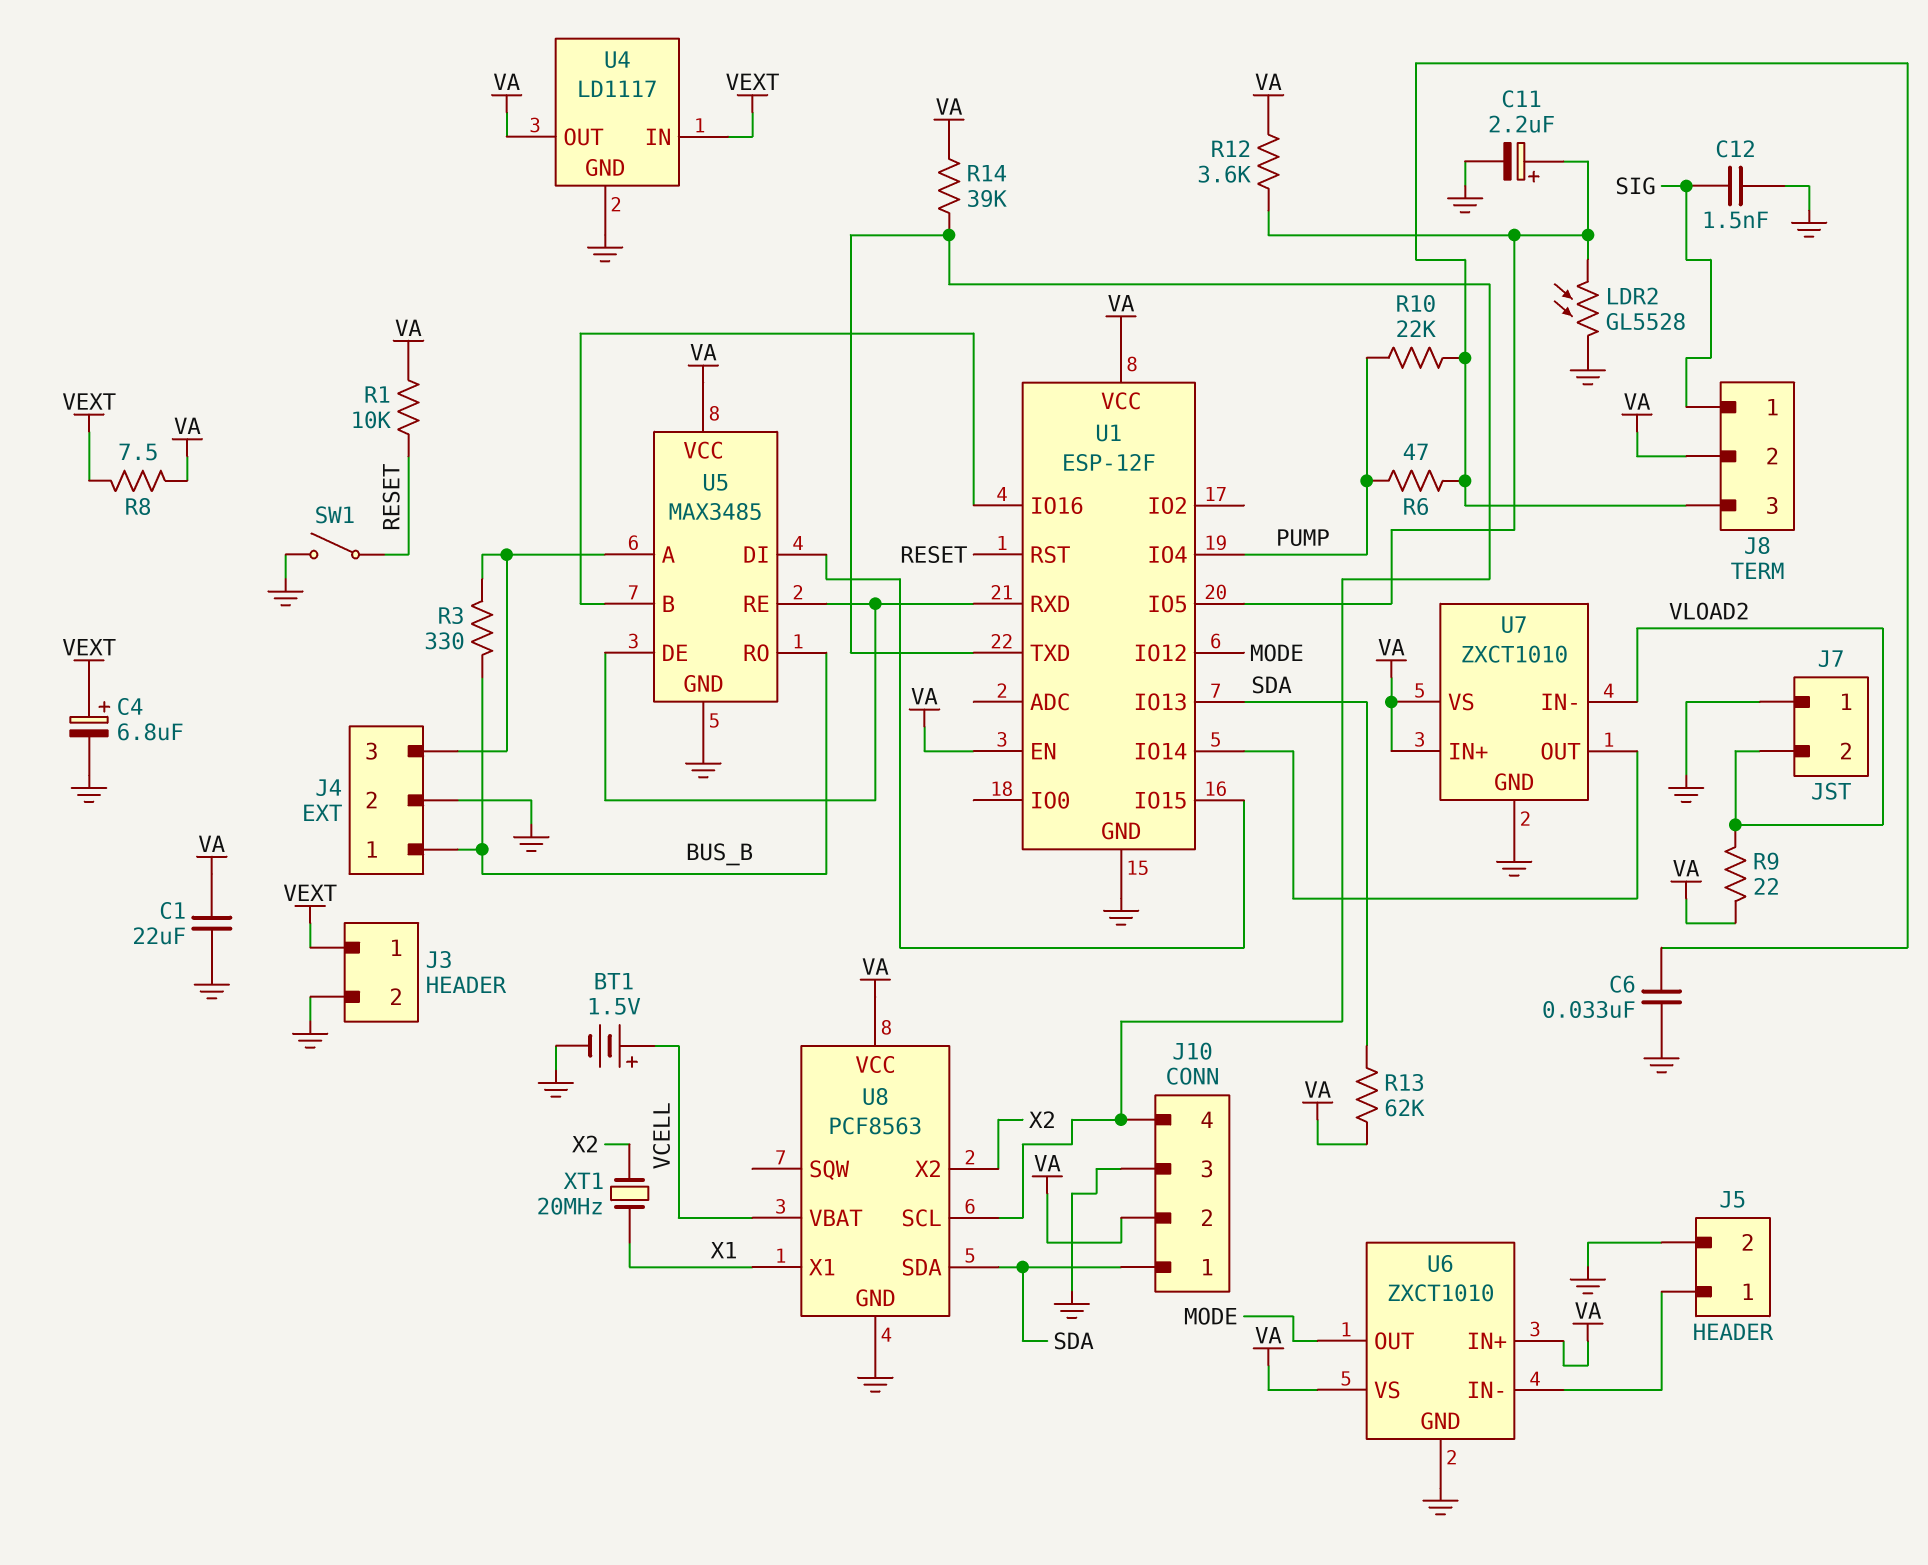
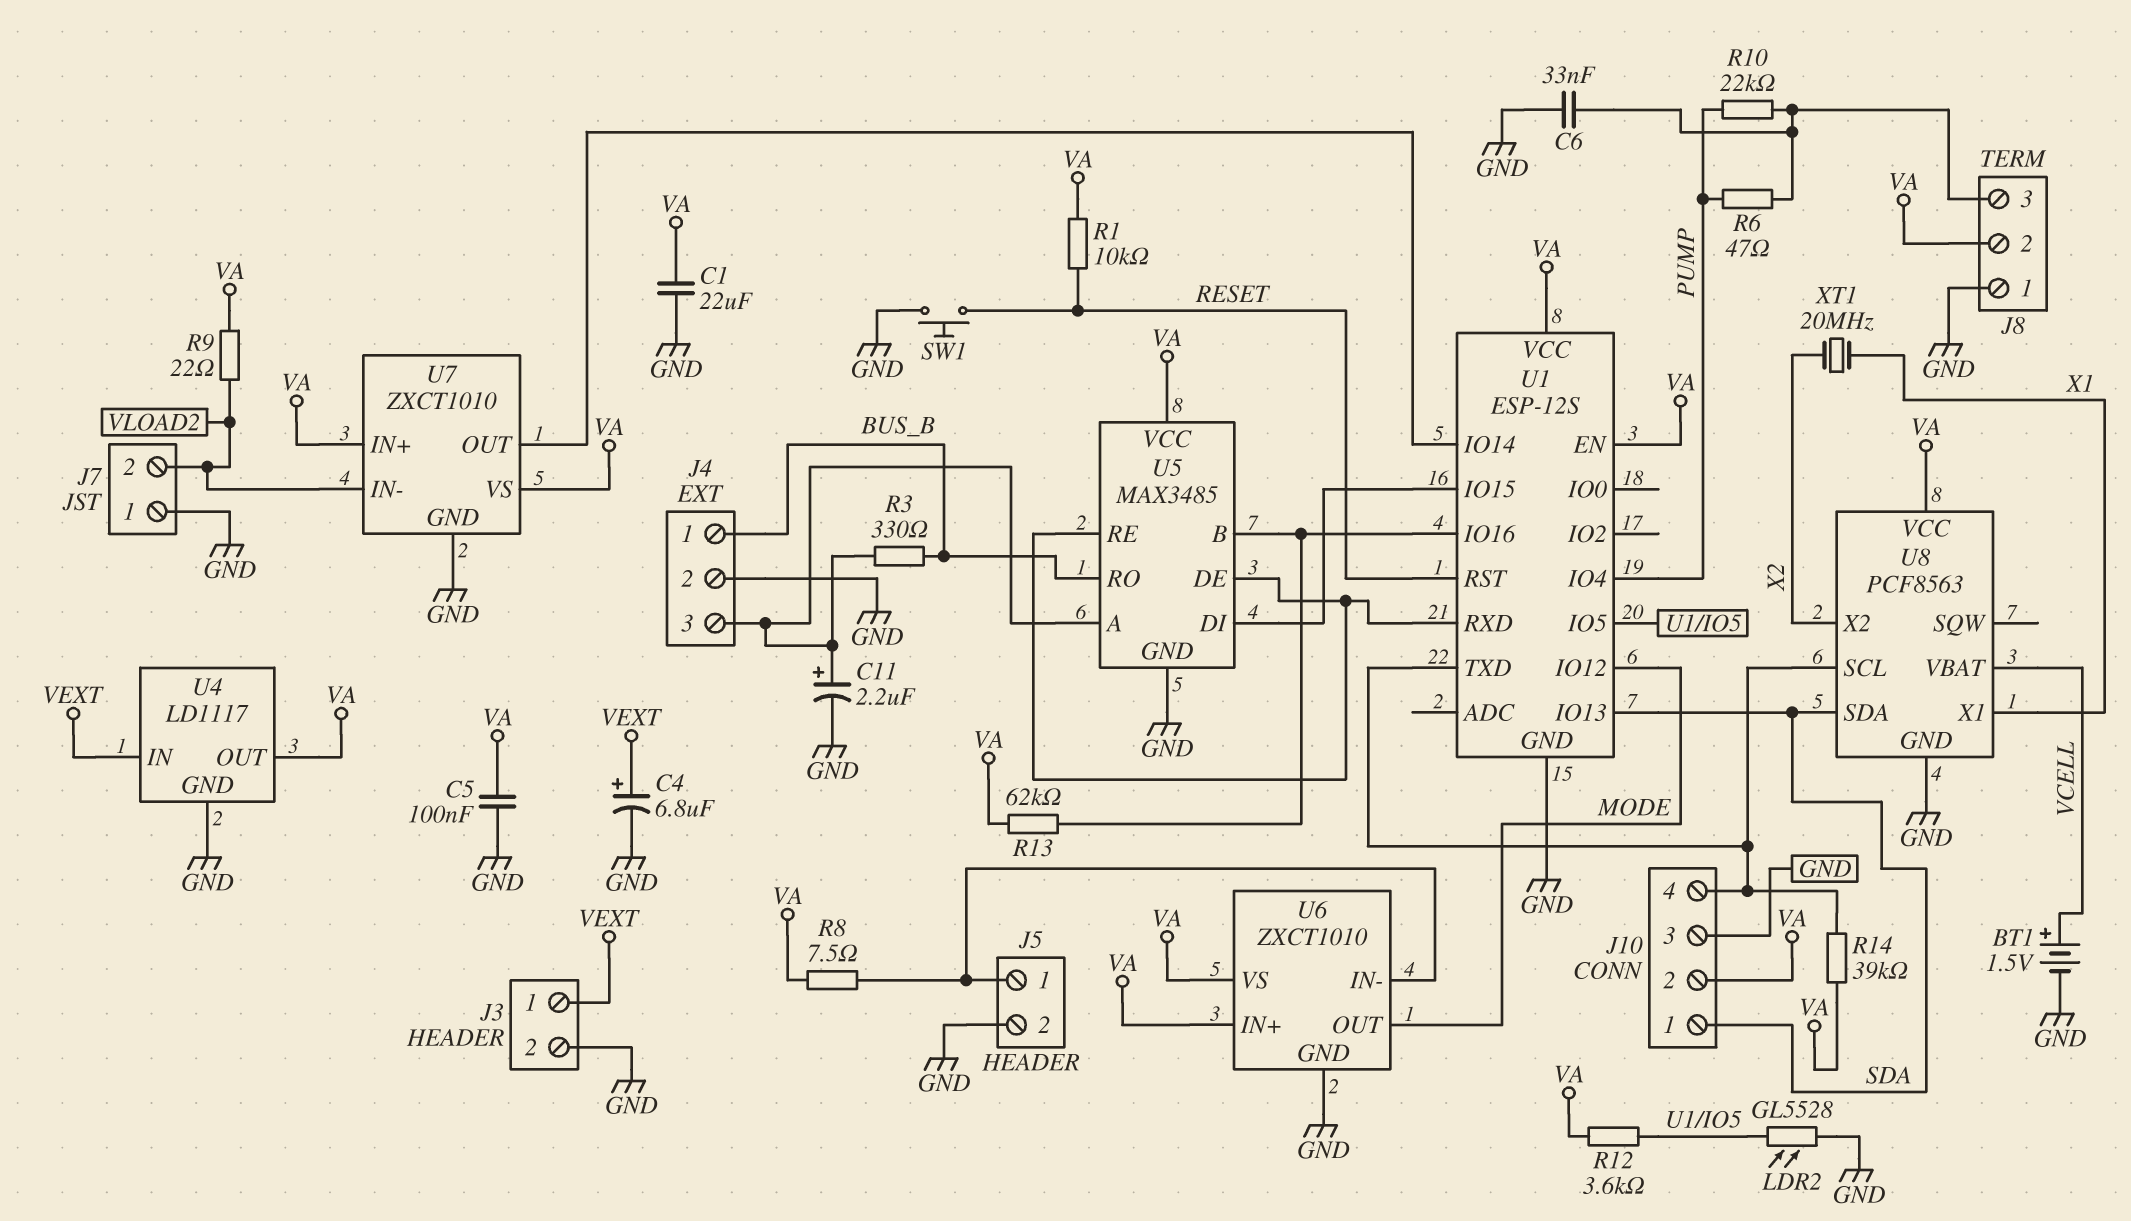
C5: none -> 100nF (GND, VA)
C11: 2.2uF (plus U1/IO5, minus GND) -> 2.2uF (plus J4/3, minus GND)
C12: 1.5nF (GND, SIG) -> none
J8 pin 1: SIG -> GND
R8: 7.5 (VA, VEXT) -> 7.5 (J5/1, VA)
R13: 62k (SDA, VA) -> 62k (U1/IO16, VA)
SW1: switch (GND, RESET) -> button (GND, RESET)
U1: ESP-12F -> ESP-12S

